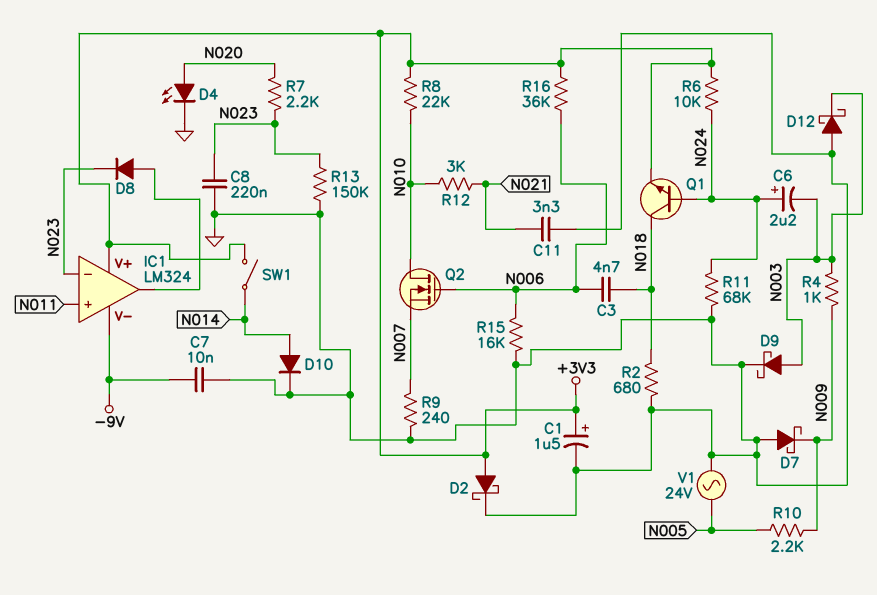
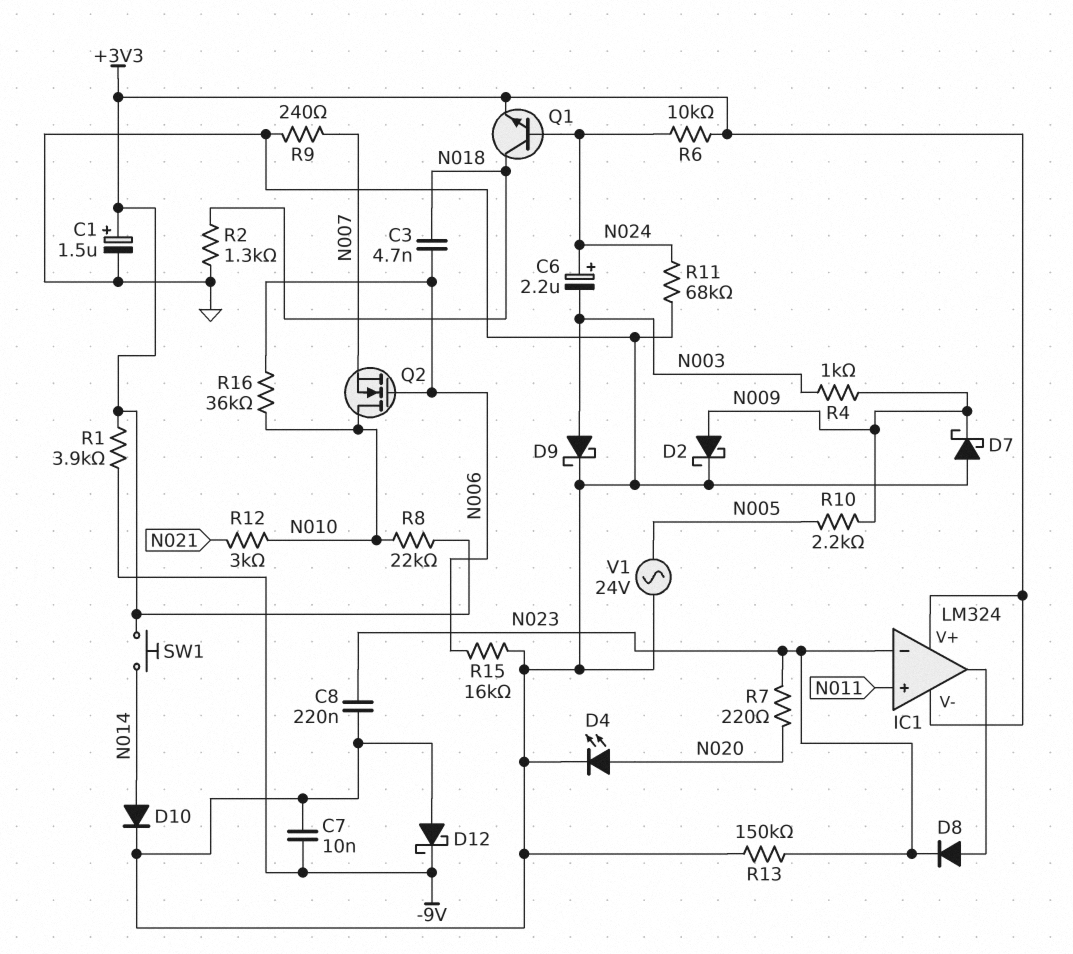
C11: 3.3nF (GND, N021) -> none
D2: schottky (A +3V3, K GND) -> schottky (A N009, K GND)
D12: schottky (A GND, K N003) -> schottky (A GND, K -9V)
IC1 pin V-: -9V -> +3V3
R1: none -> 3.9k (+3V3, -9V)
R2: 680 (GND, N018) -> 1.3k (GND, N018)
R7: 2.2k (N020, N023) -> 220 (N020, N023)
R16: 36k (+3V3, N006) -> 36k (N006, N010)
SW1: switch (+3V3, N014) -> button (+3V3, N014)

